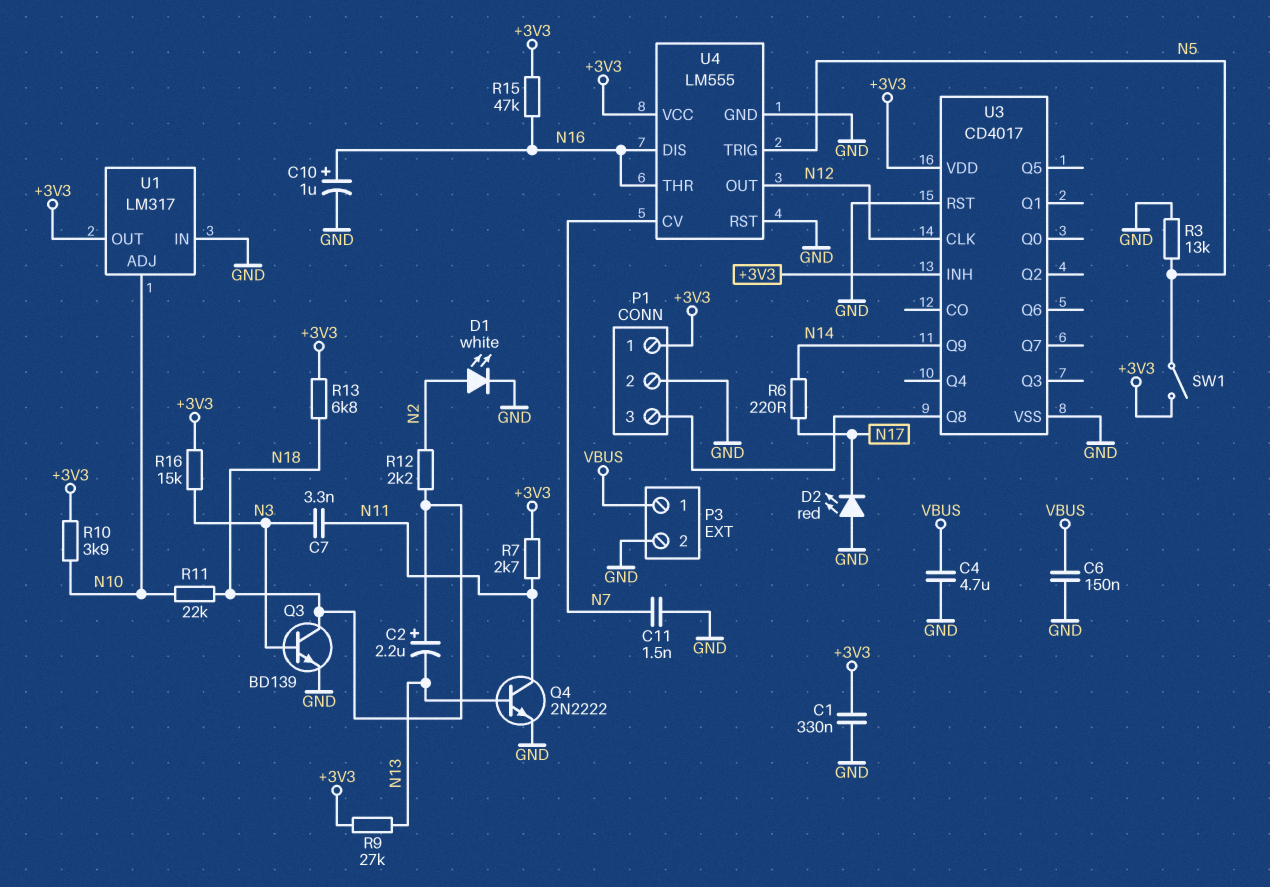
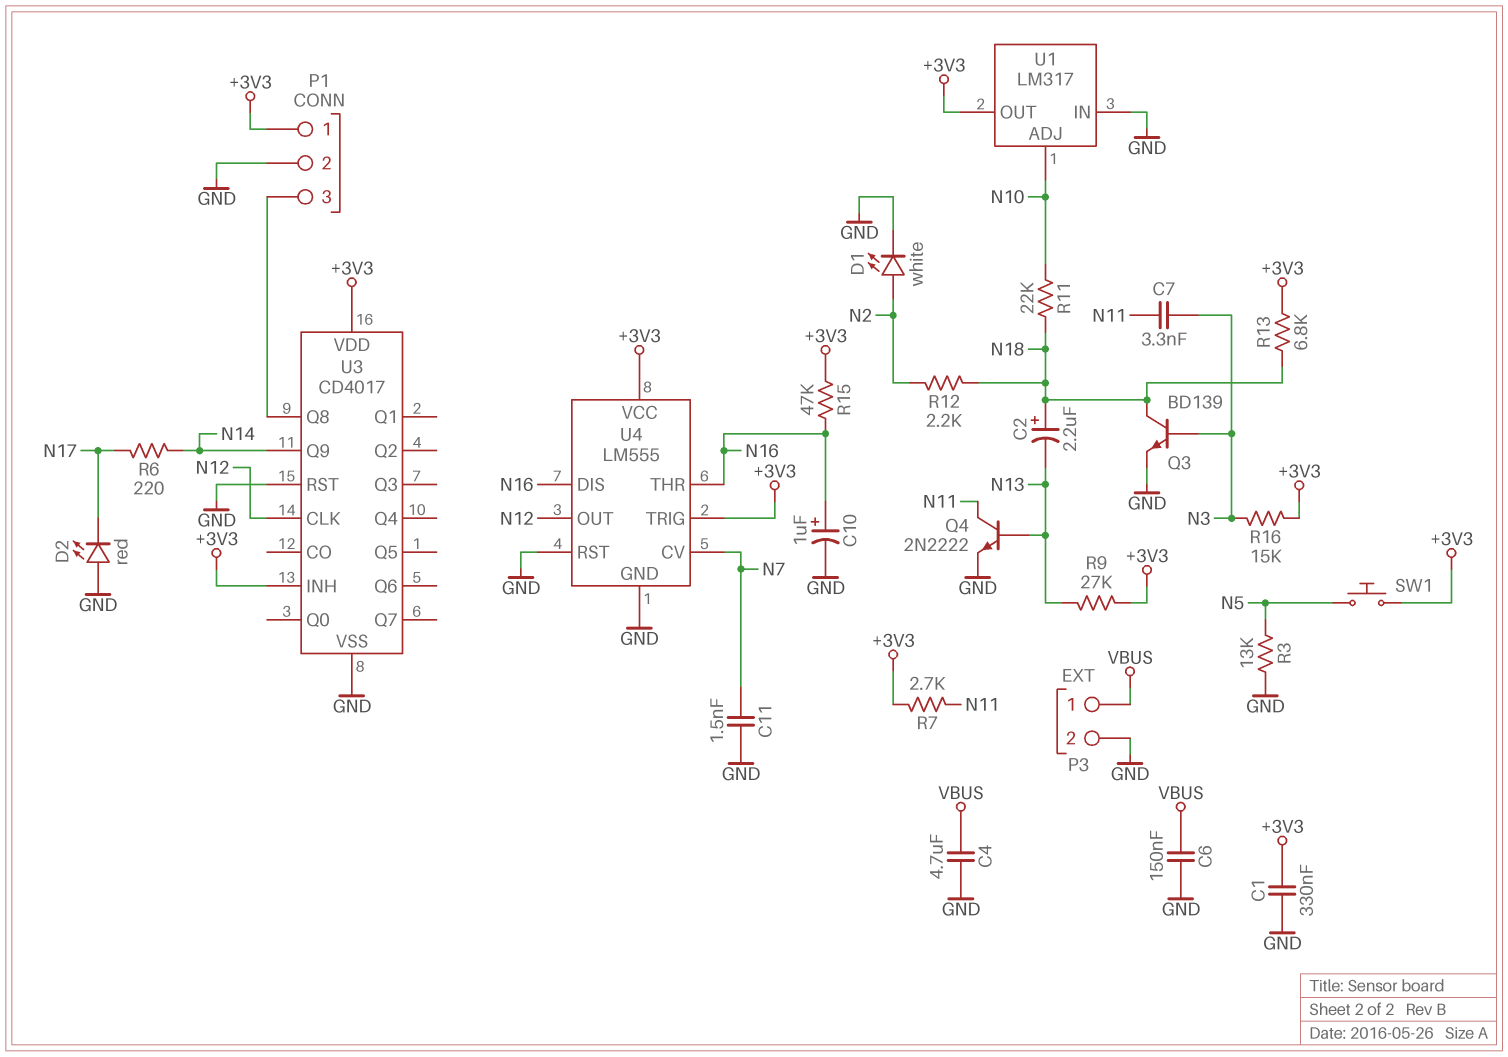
R10: 3.9k (+3V3, N10) -> none
SW1: switch (+3V3, N5) -> button (+3V3, N5)
U4 pin TRIG: N5 -> +3V3

